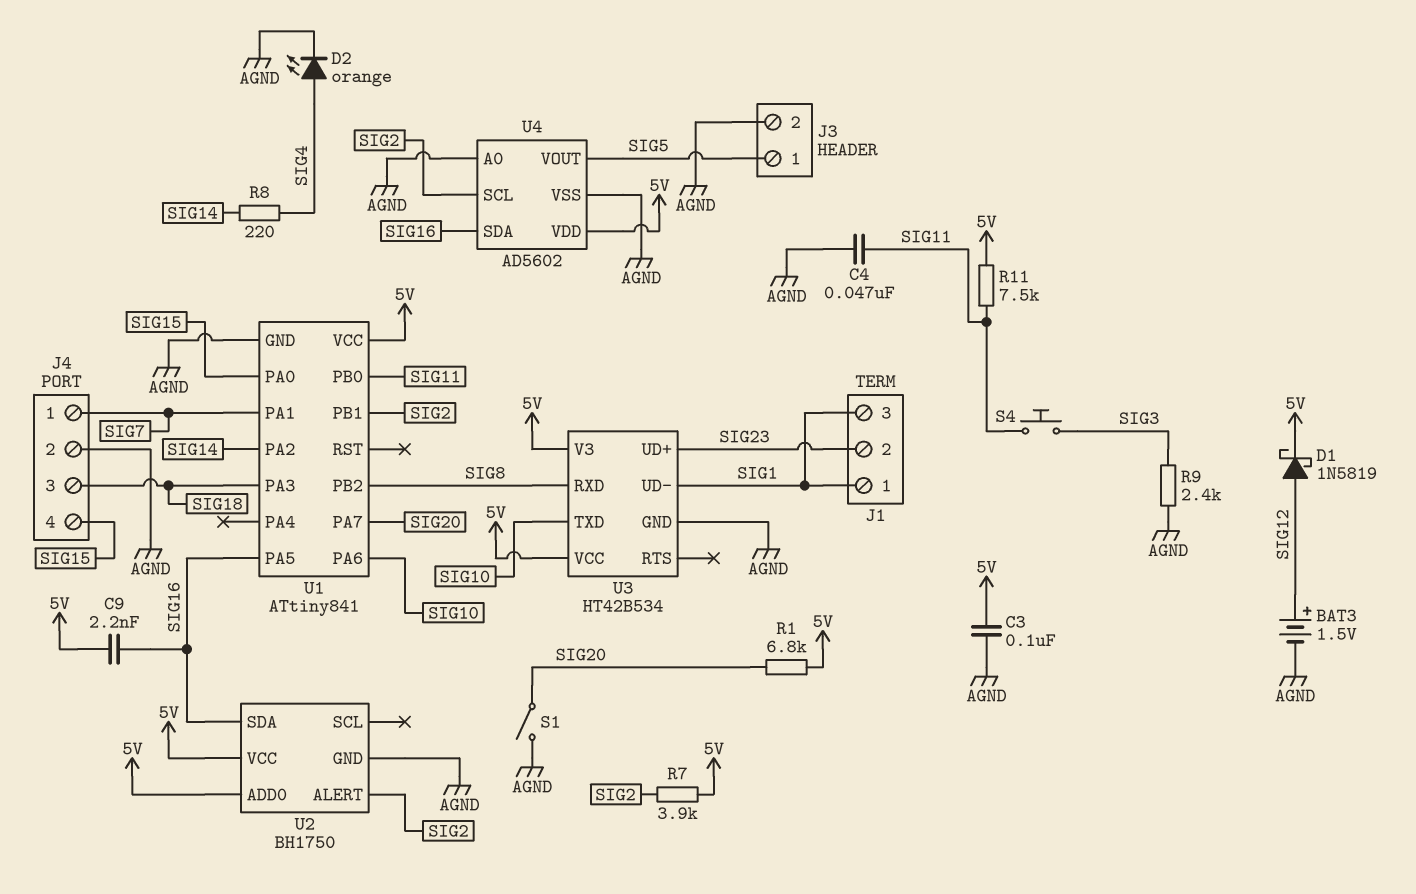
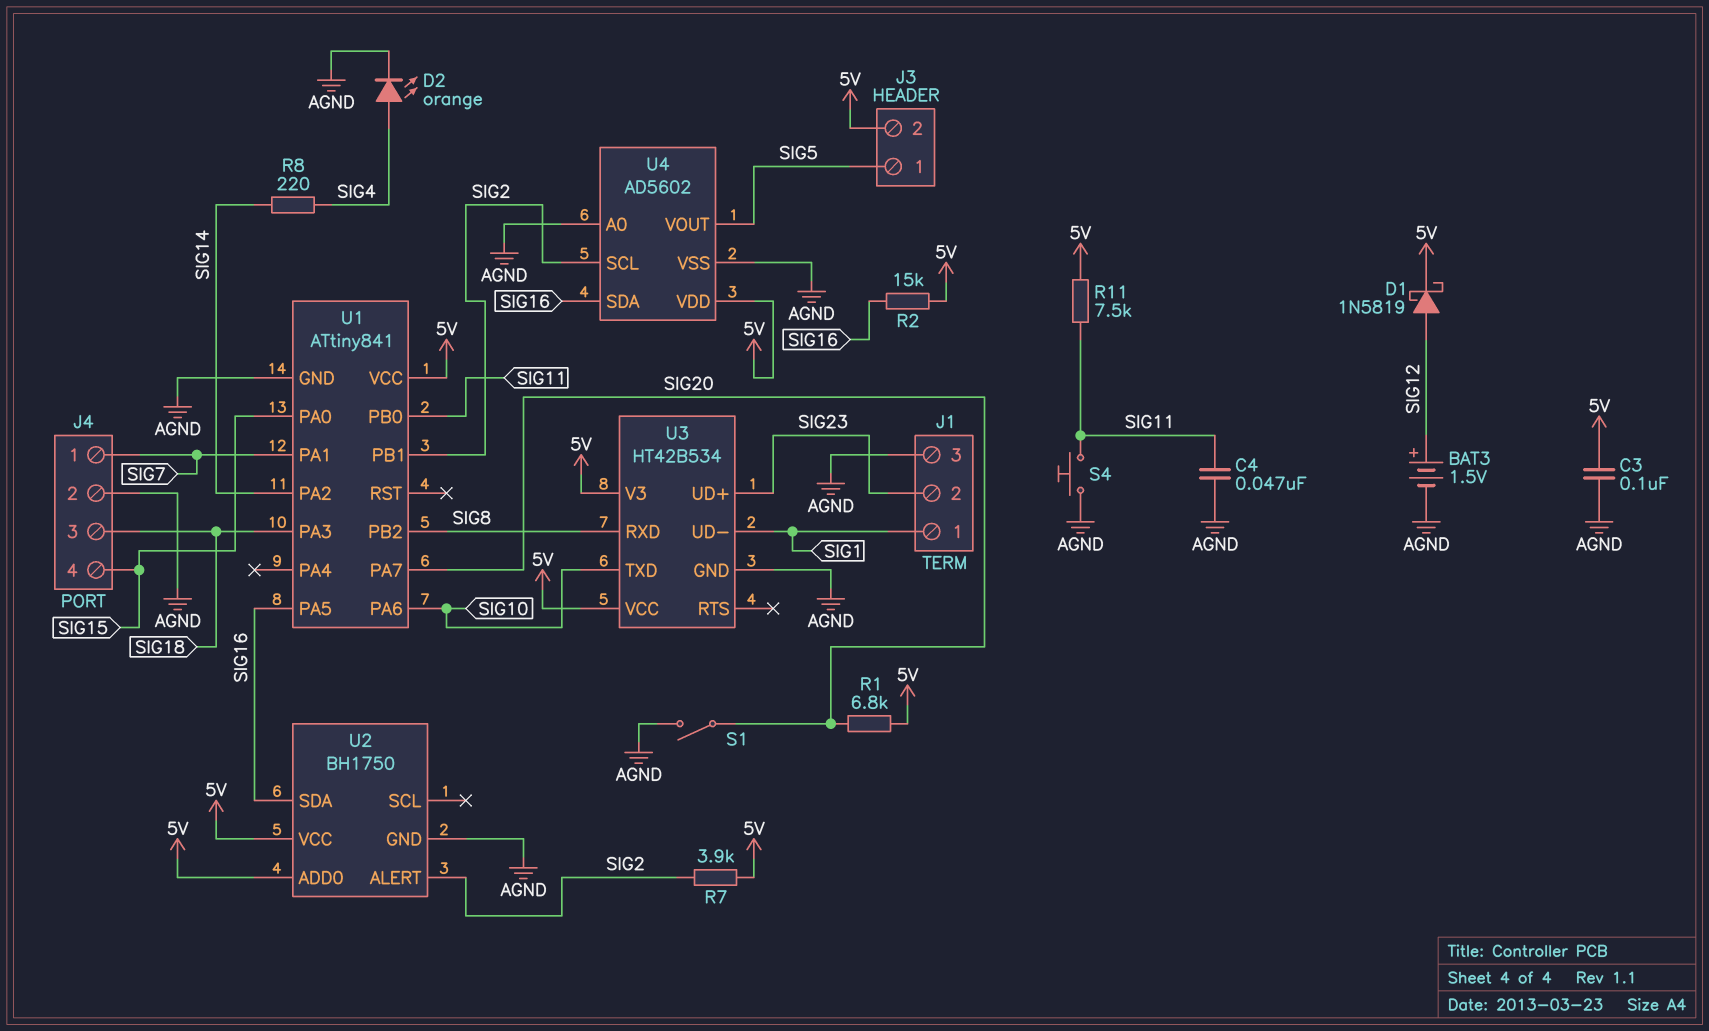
C9: 2.2nF (5V, SIG16) -> none
J1 pin 3: SIG1 -> AGND
J3 pin 2: AGND -> 5V
R2: none -> 15k (5V, SIG16)
R9: 2.4k (AGND, SIG3) -> none
S4: button (SIG3, SIG11) -> button (AGND, SIG11)

